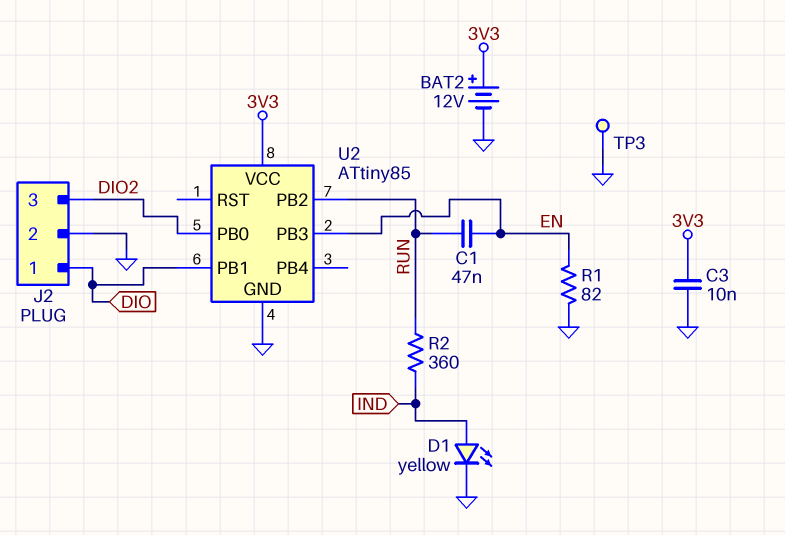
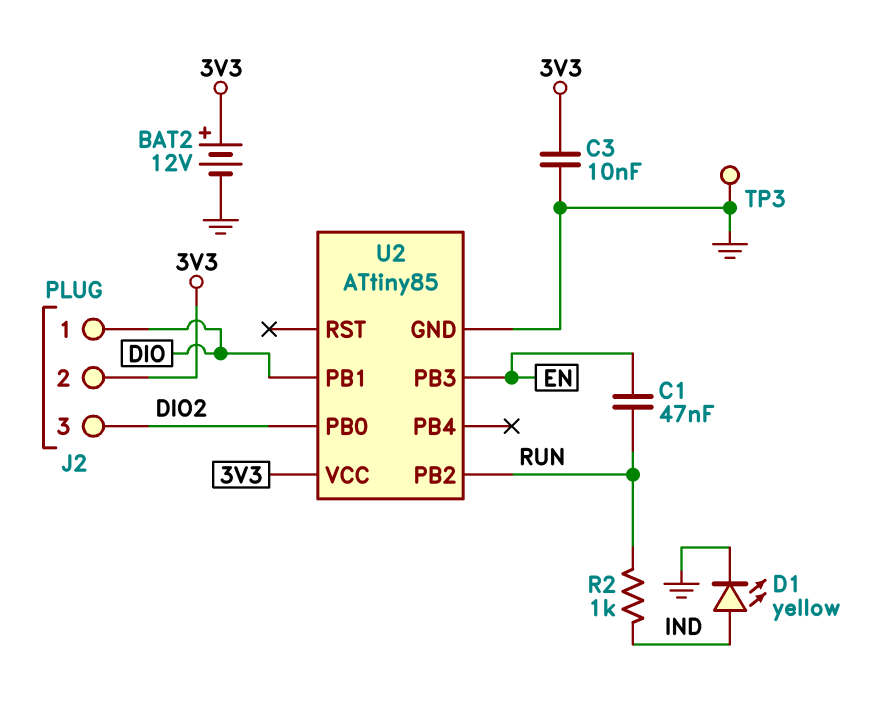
J2 pin 2: GND -> 3V3
R1: 82 (EN, GND) -> none
R2: 360 (IND, RUN) -> 1k (IND, RUN)

